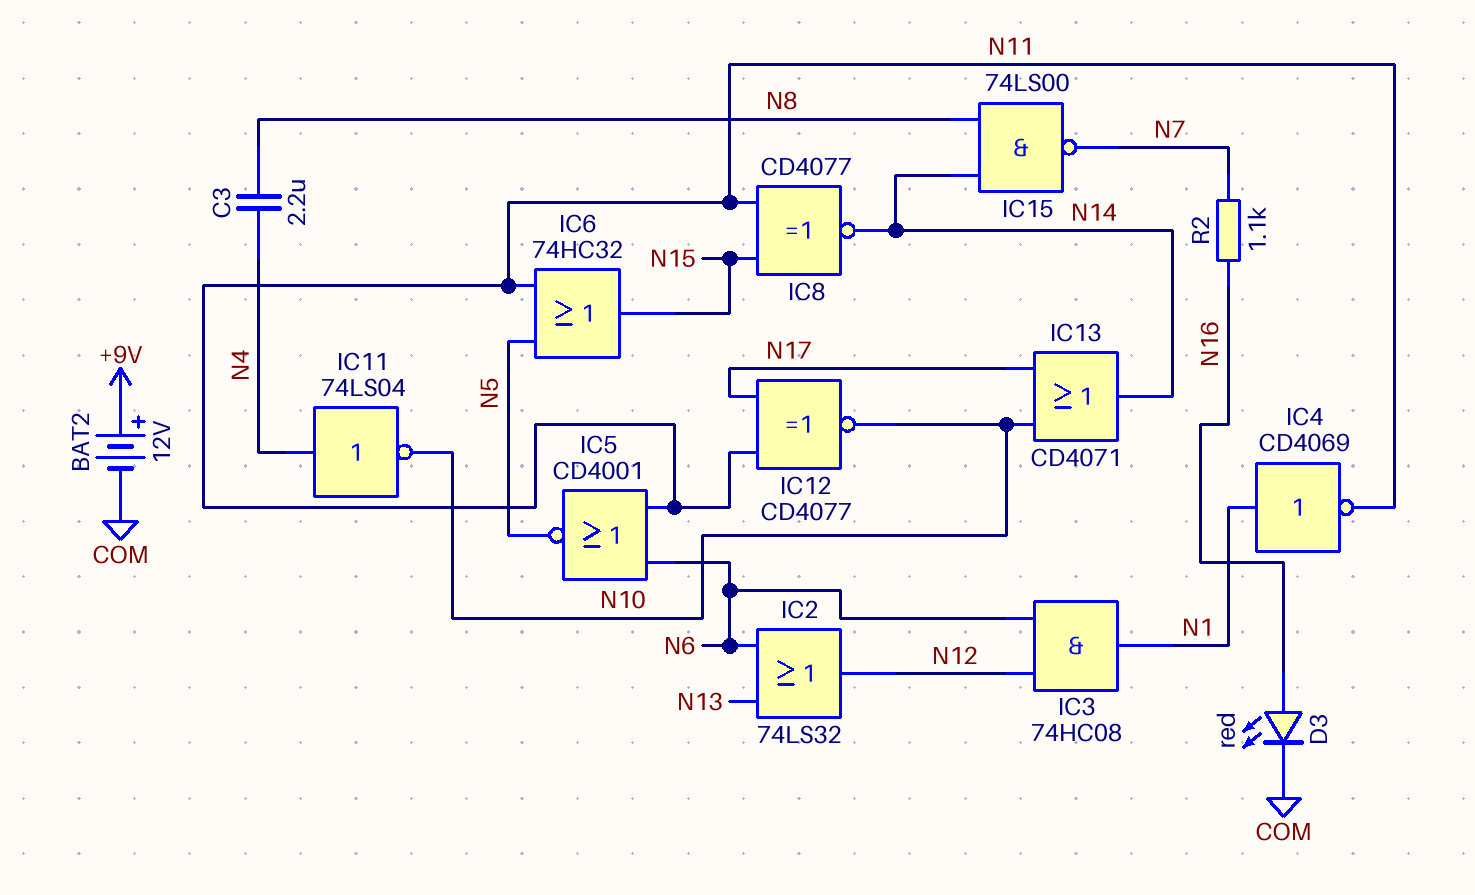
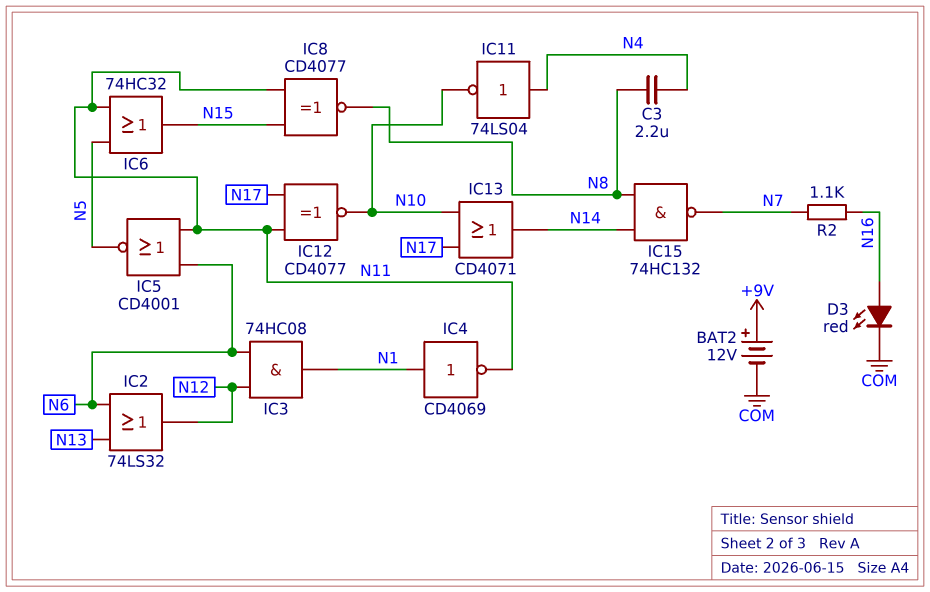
IC8: XNOR CD4077 (in N11, in N15, out N14) -> XNOR CD4077 (in N11, in N15, out N8)
IC15: NAND 74LS00 (in N8, in N14, out N7) -> NAND 74HC132 (in N8, in N14, out N7)

